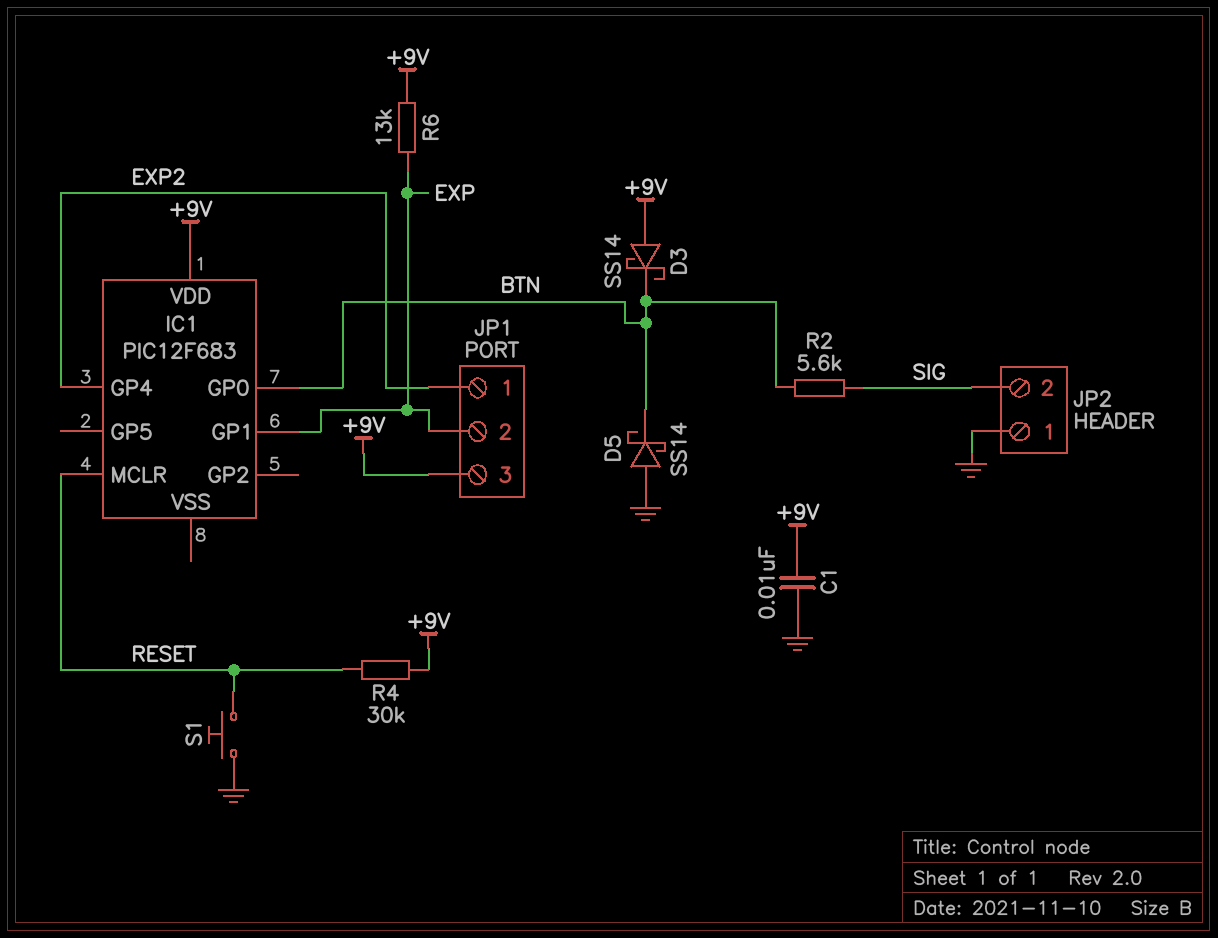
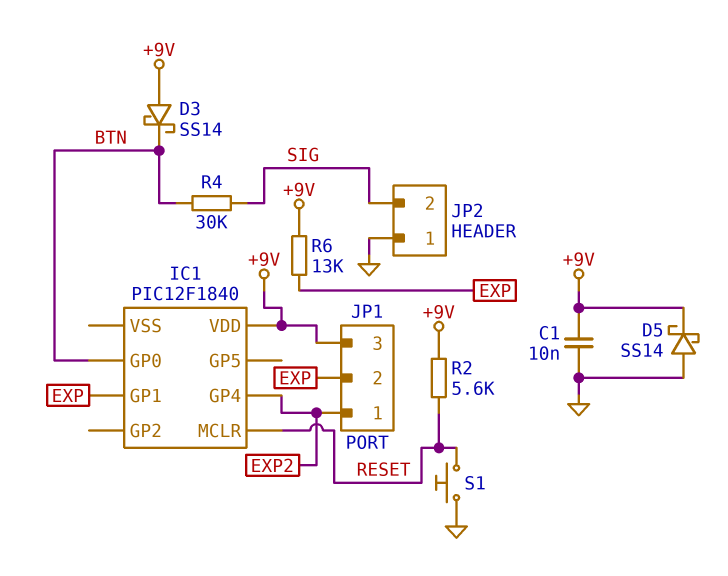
D5: schottky SS14 (A GND, K BTN) -> schottky SS14 (A GND, K +9V)
IC1: PIC12F683 -> PIC12F1840
R2: 5.6k (BTN, SIG) -> 5.6k (+9V, RESET)
R4: 30k (+9V, RESET) -> 30k (BTN, SIG)

